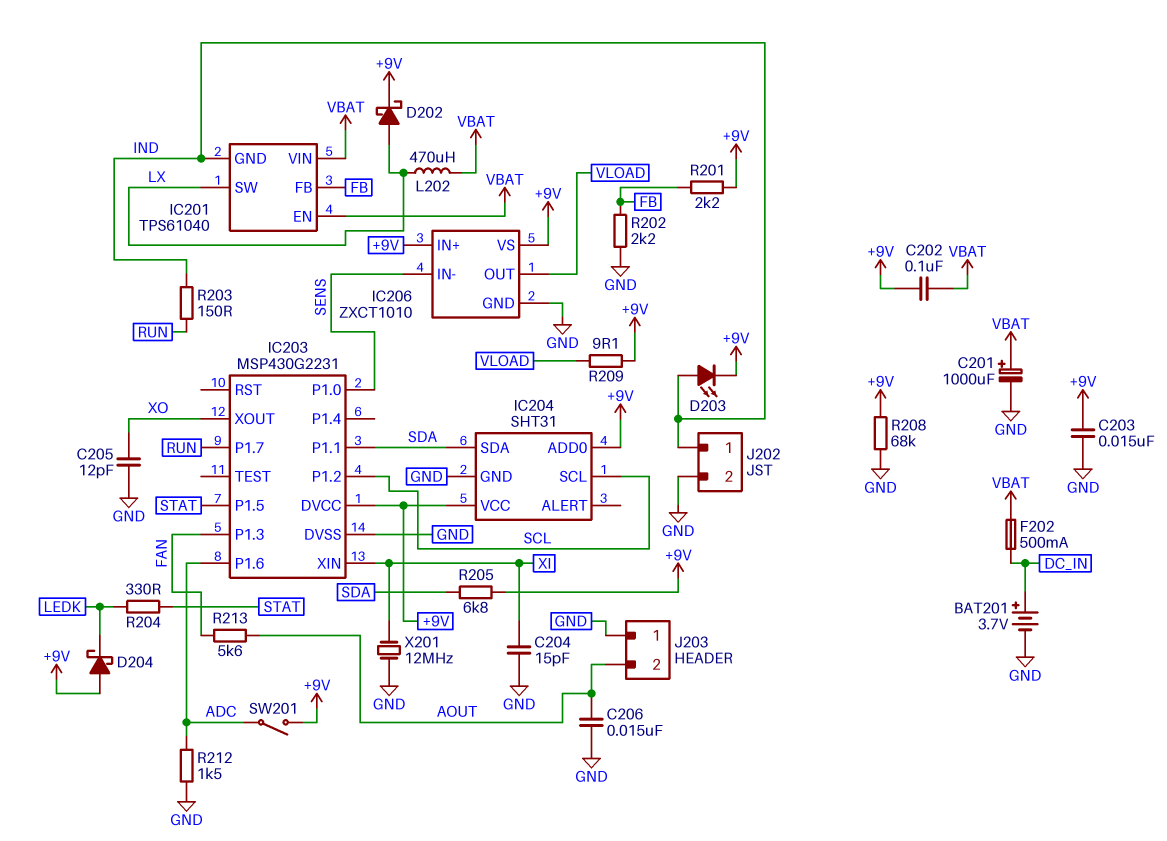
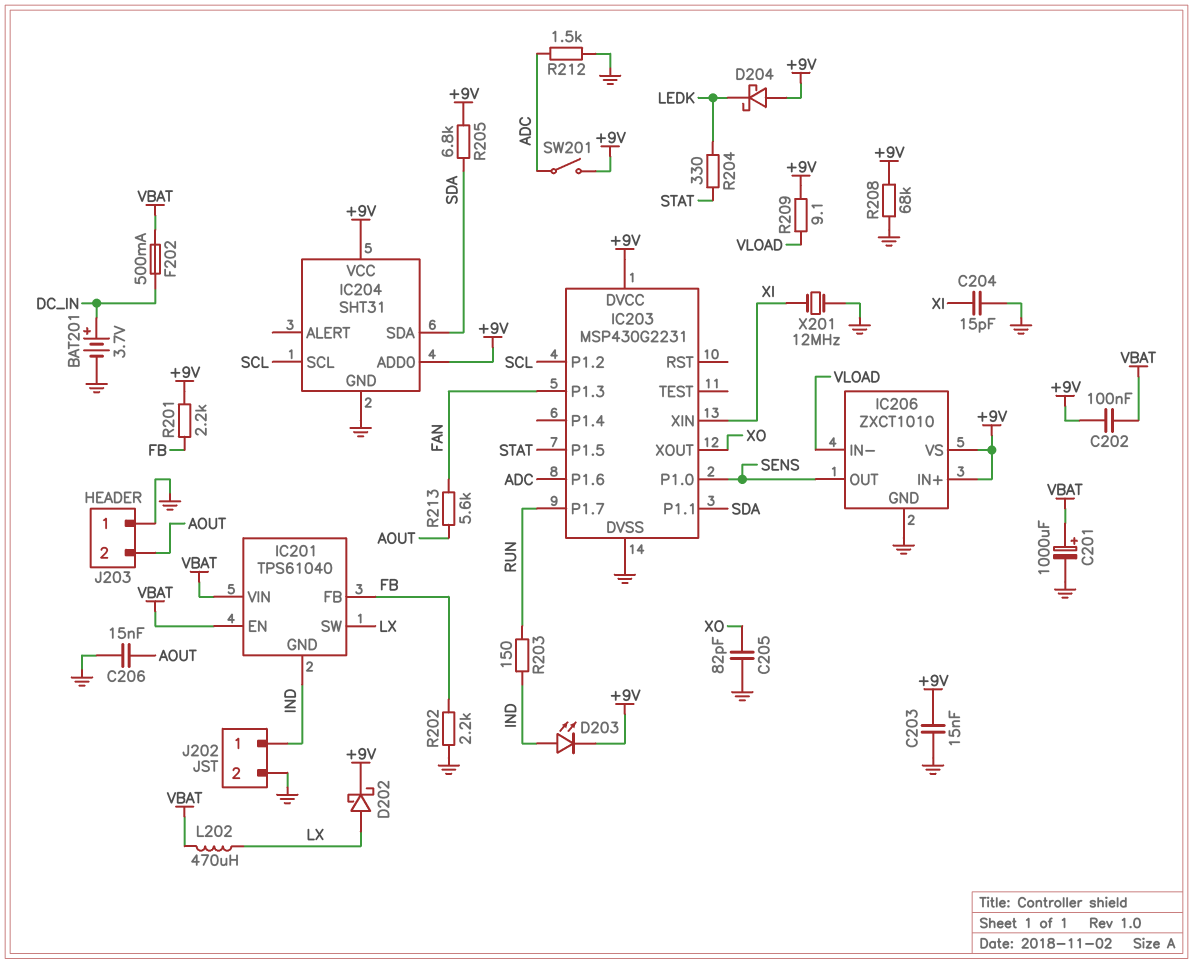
C205: 12pF (GND, XO) -> 82pF (GND, XO)
IC206 pin IN-: SENS -> VLOAD
IC206 pin OUT: VLOAD -> SENS

